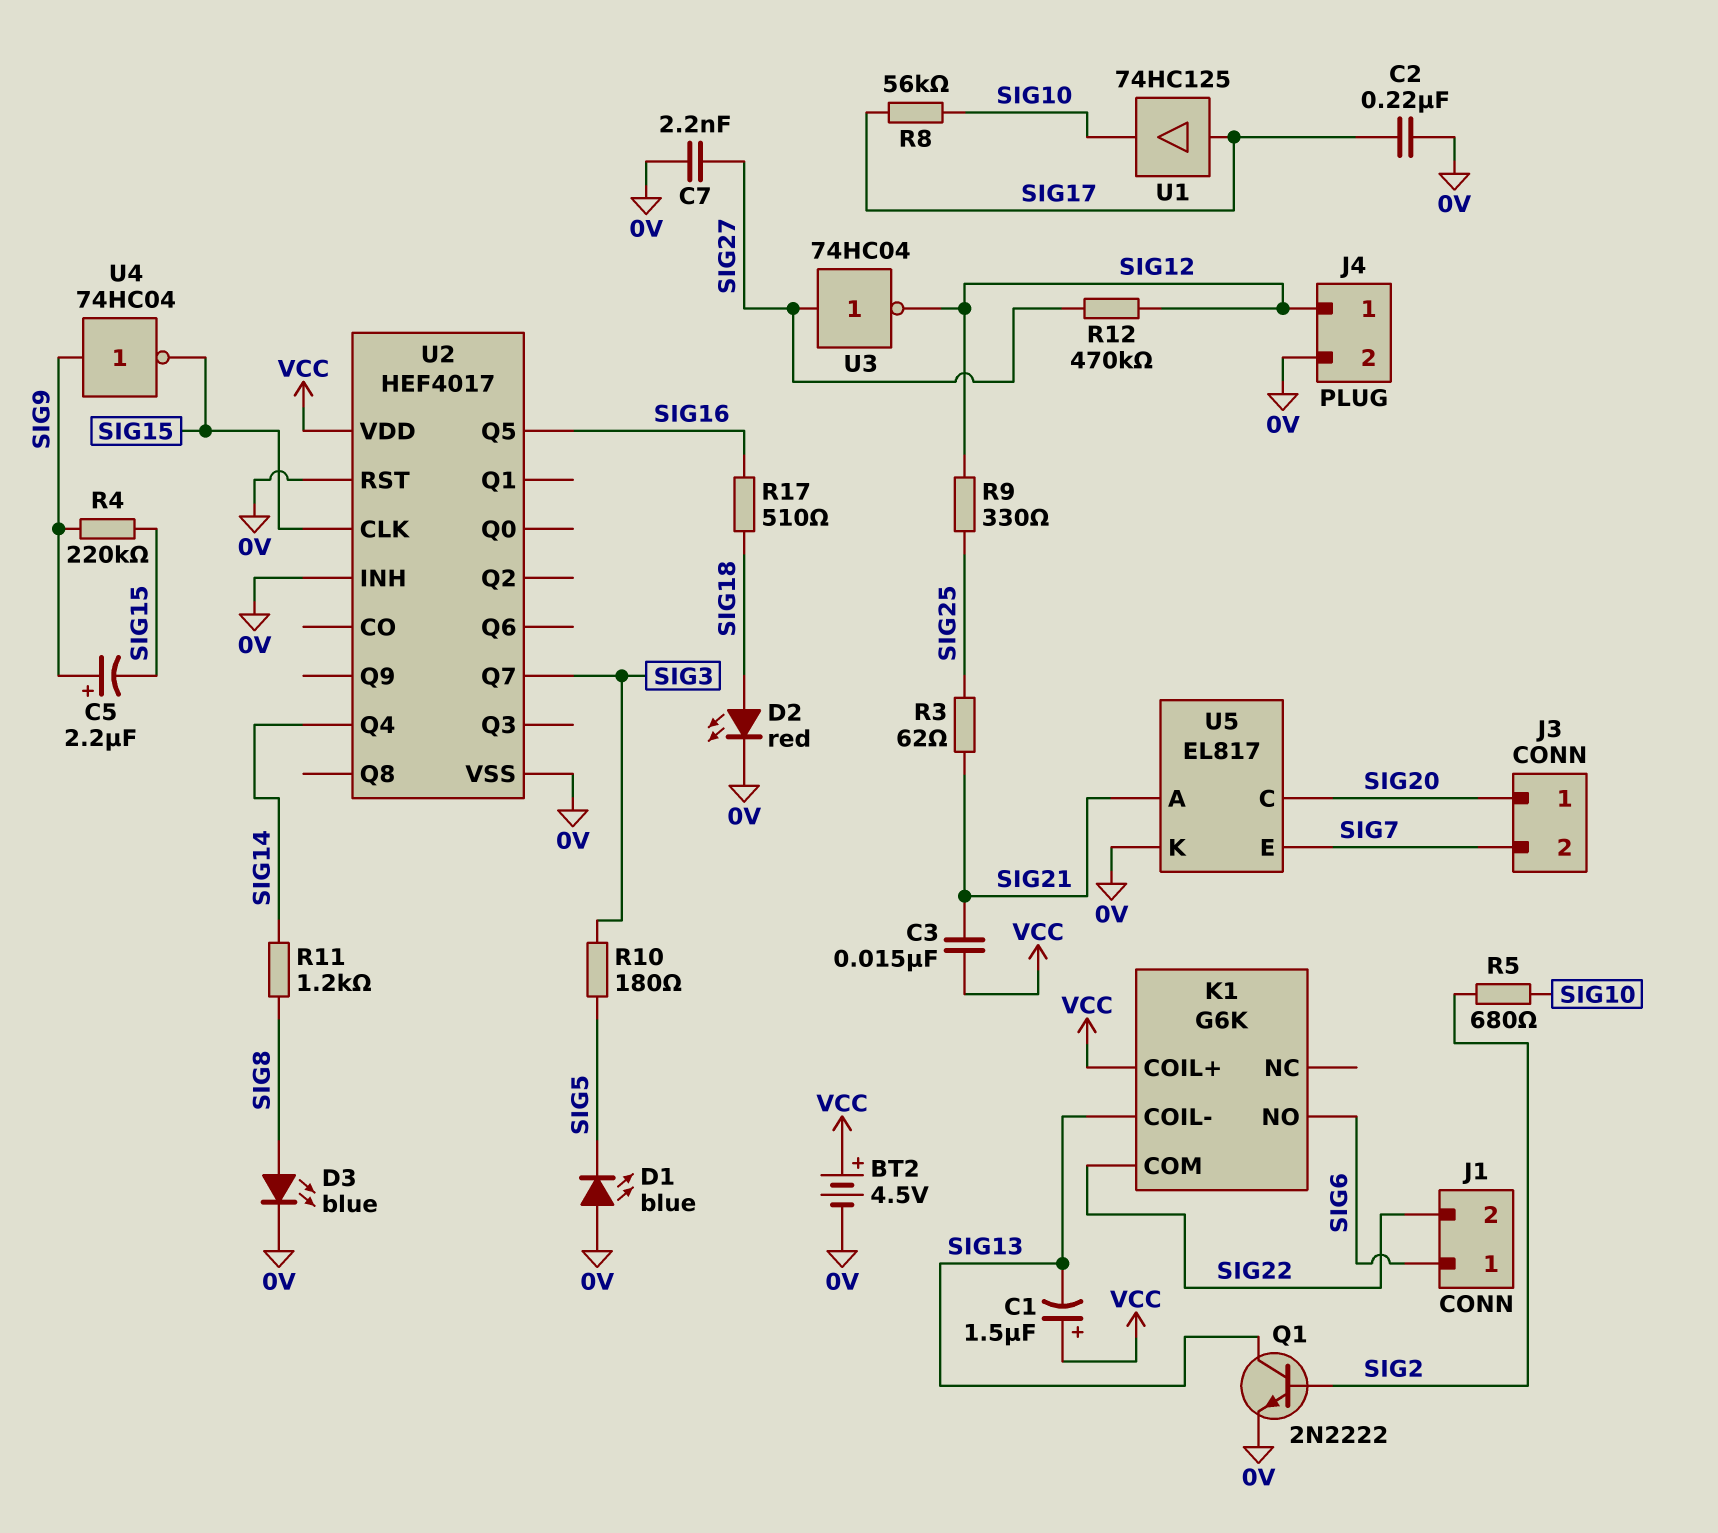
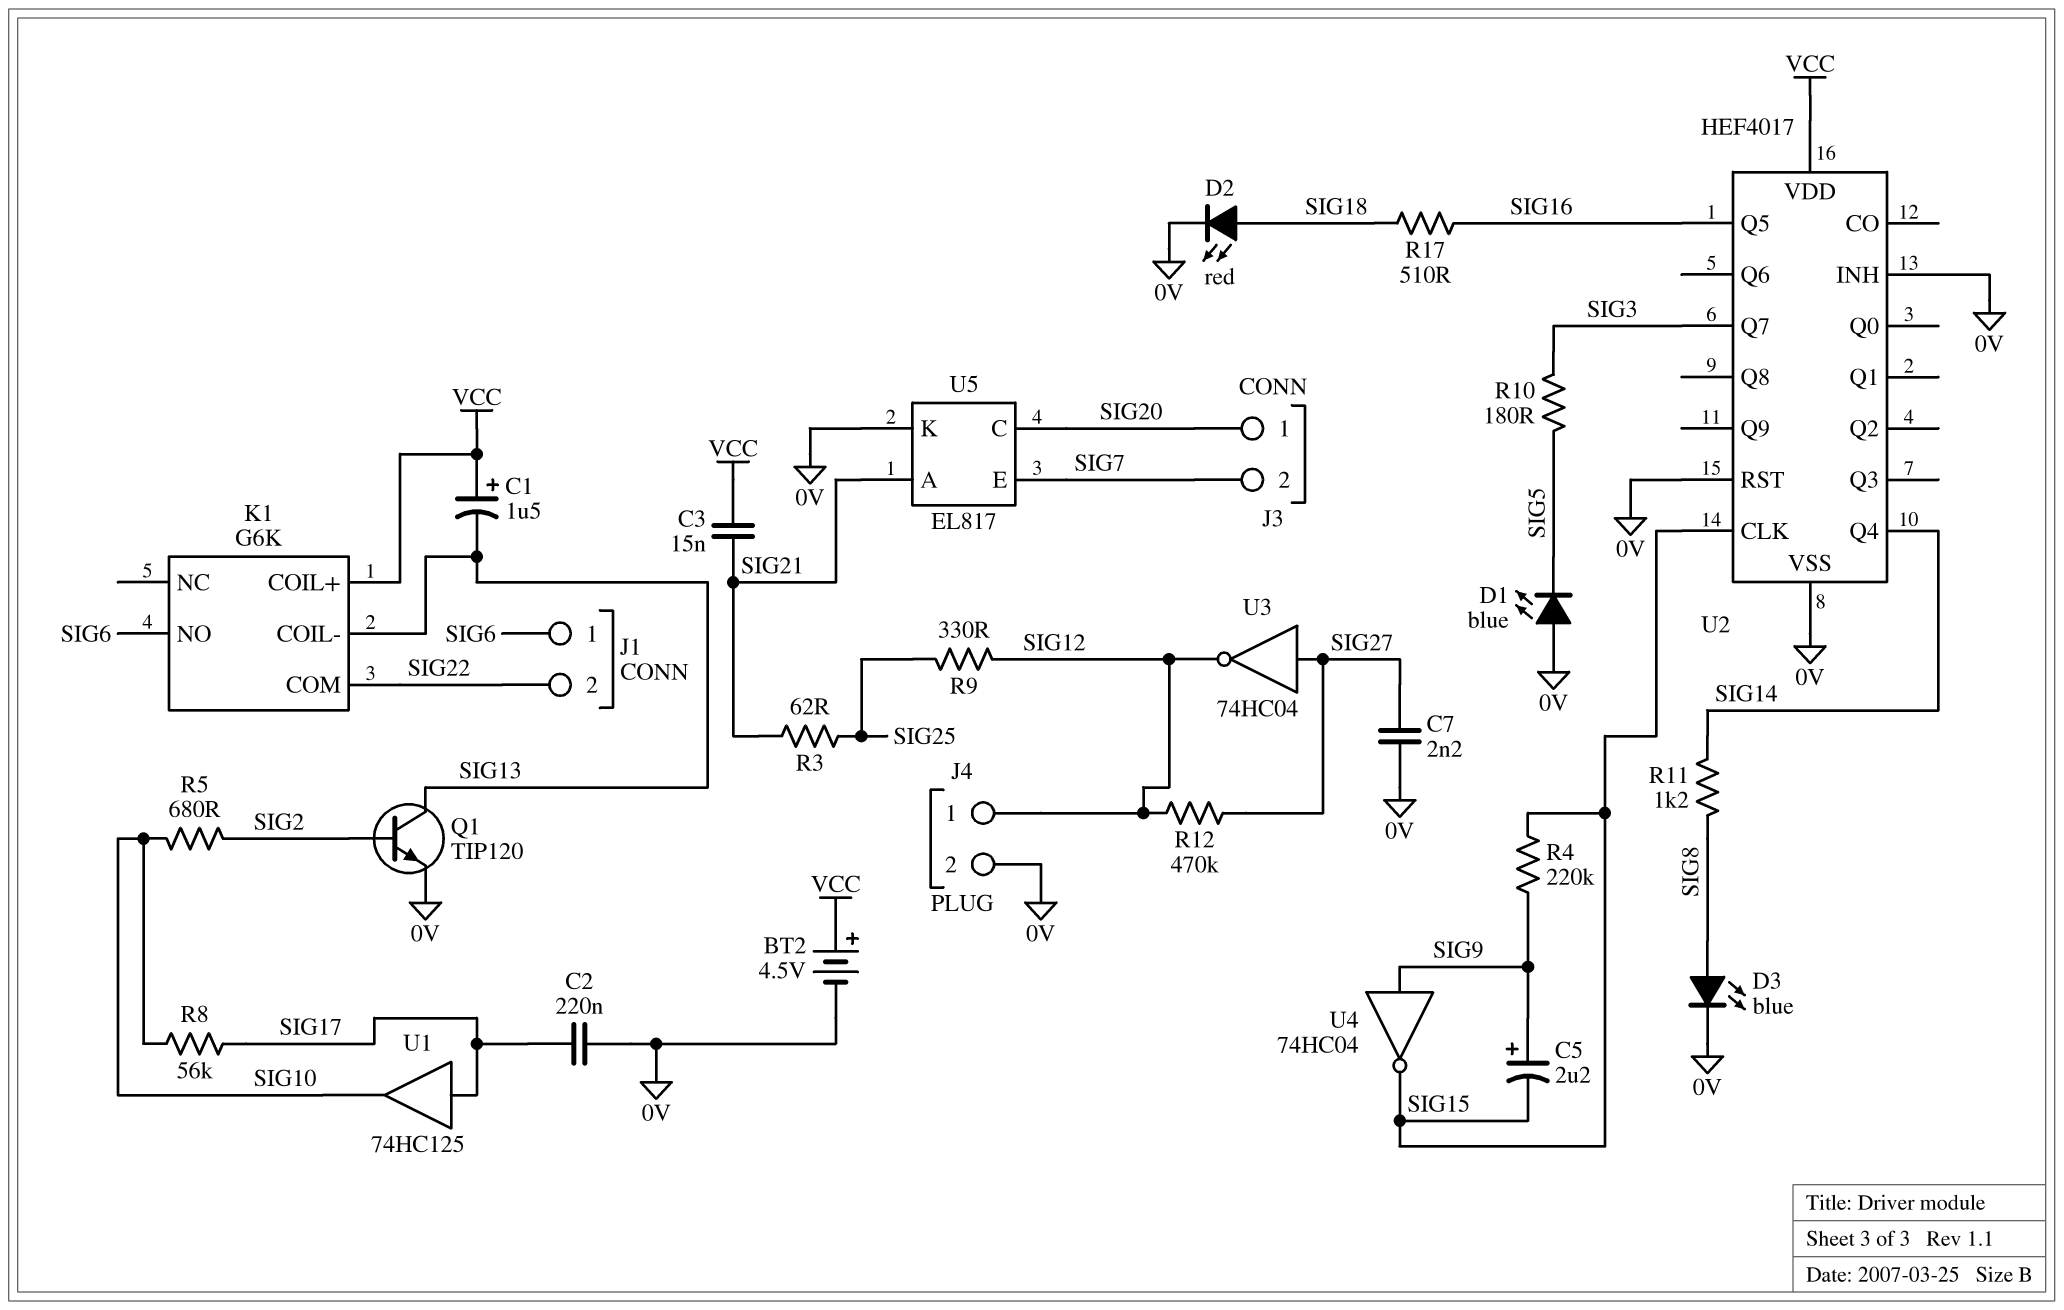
Q1: NPN 2N2222 (B SIG2, C SIG13, E 0V) -> NPN TIP120 (B SIG2, C SIG13, E 0V)

